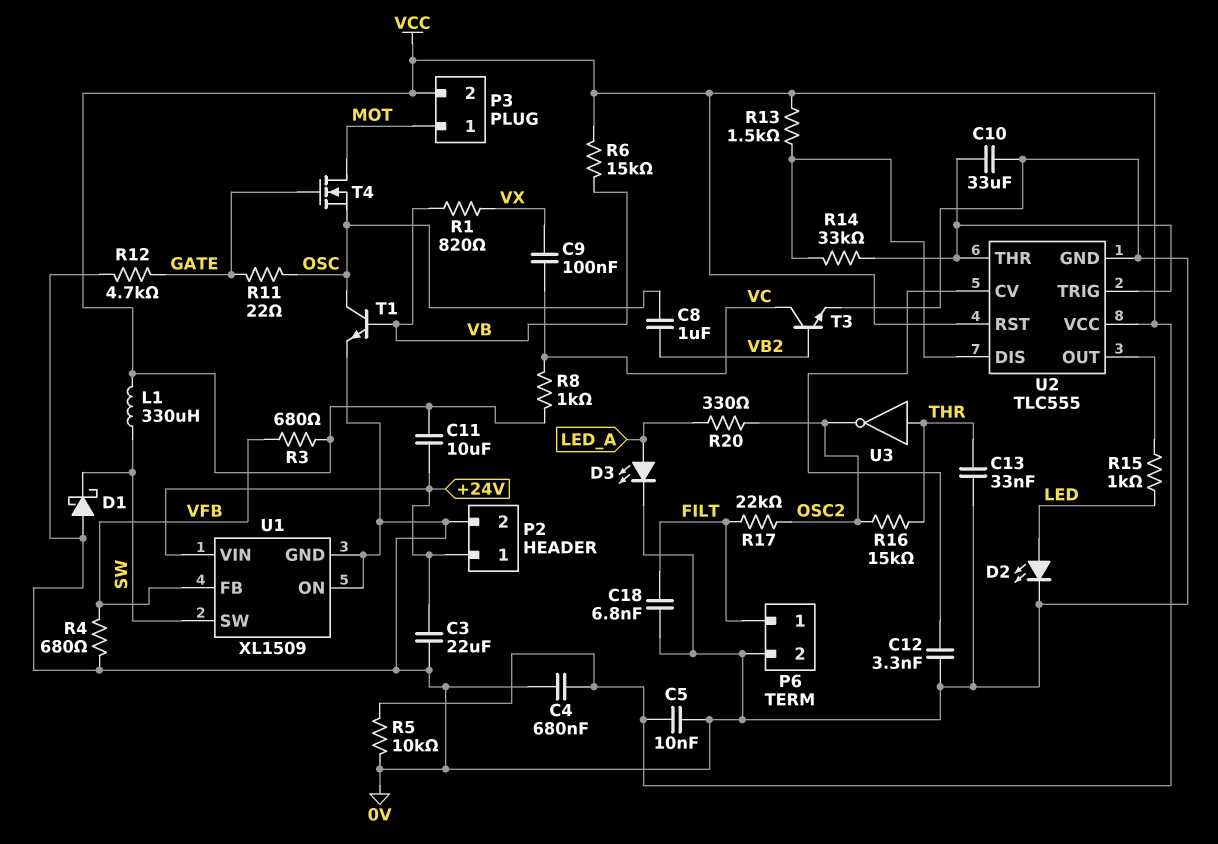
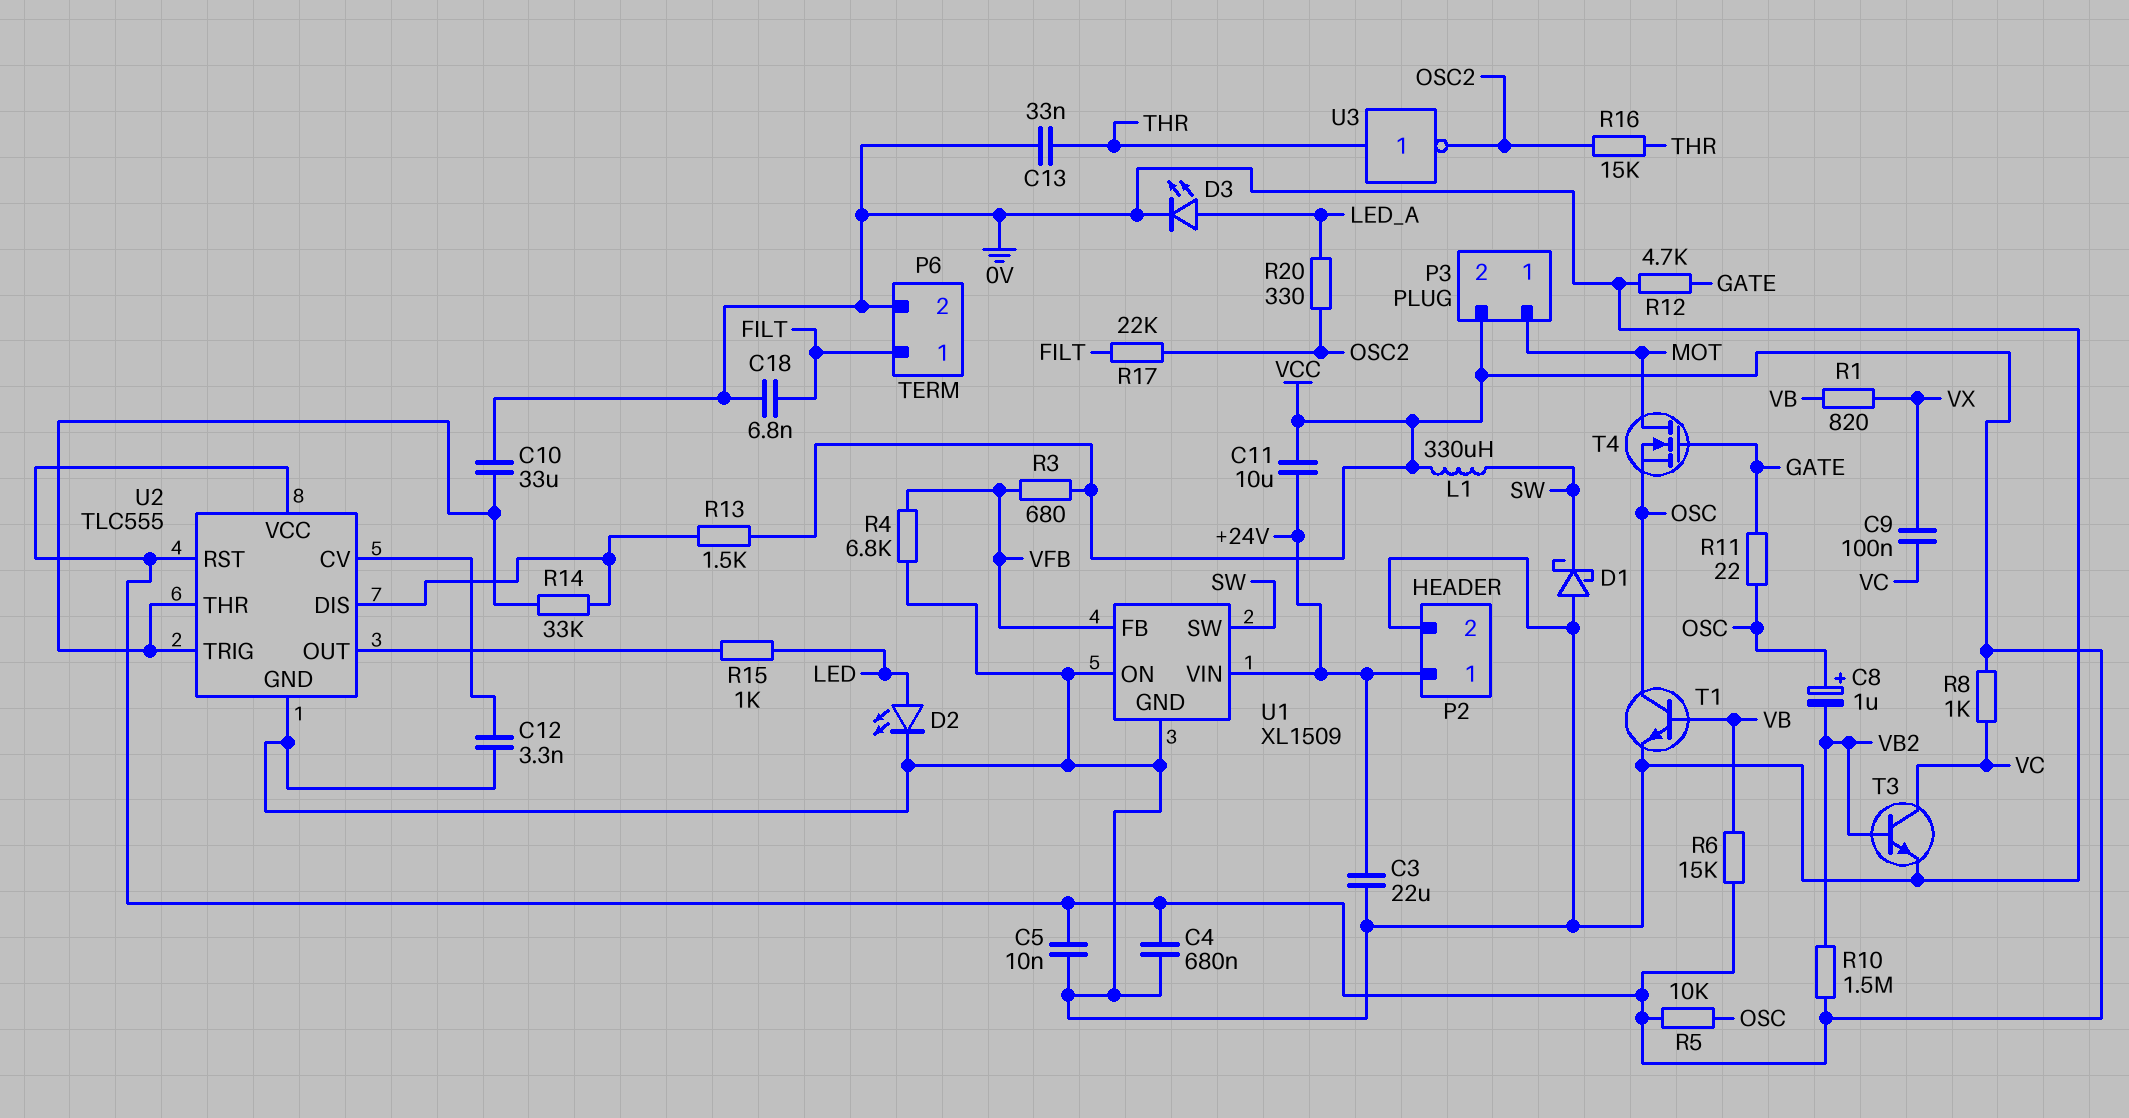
C8: 1uF (OSC, VB2) -> 1uF (plus OSC, minus VB2)
R4: 680 (0V, VFB) -> 6.8k (0V, VFB)
R5: 10k (0V, VCC) -> 10k (OSC, VCC)
R10: none -> 1.5M (VB2, VCC)

